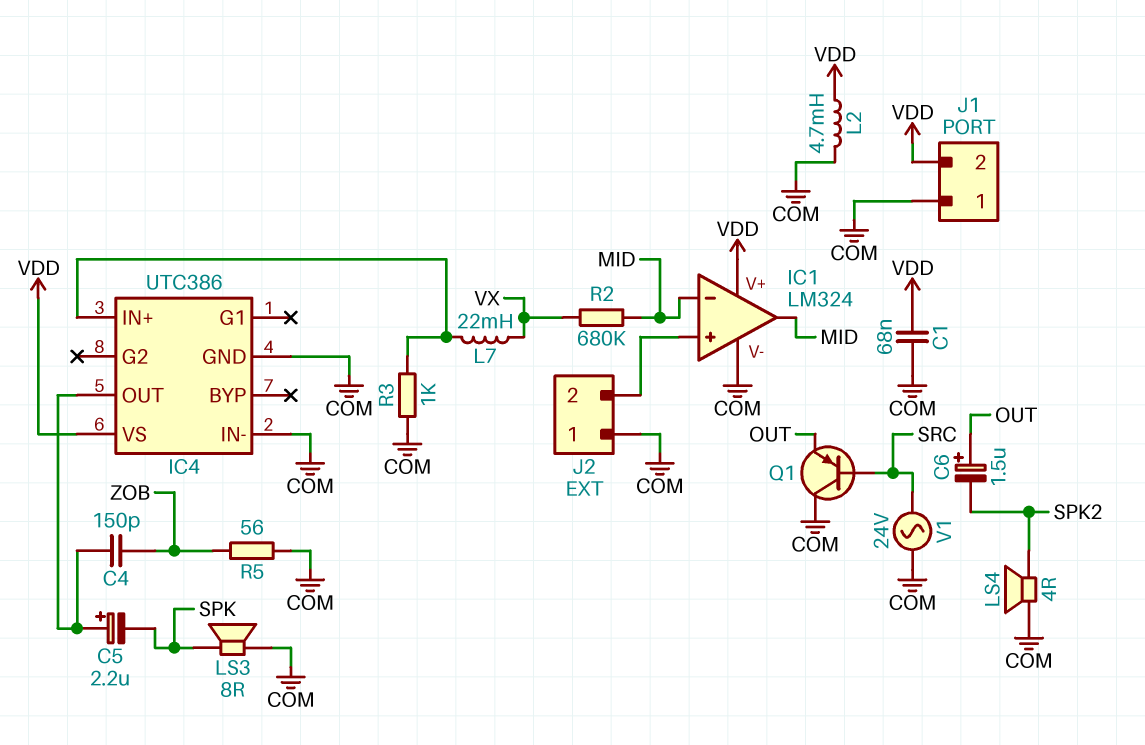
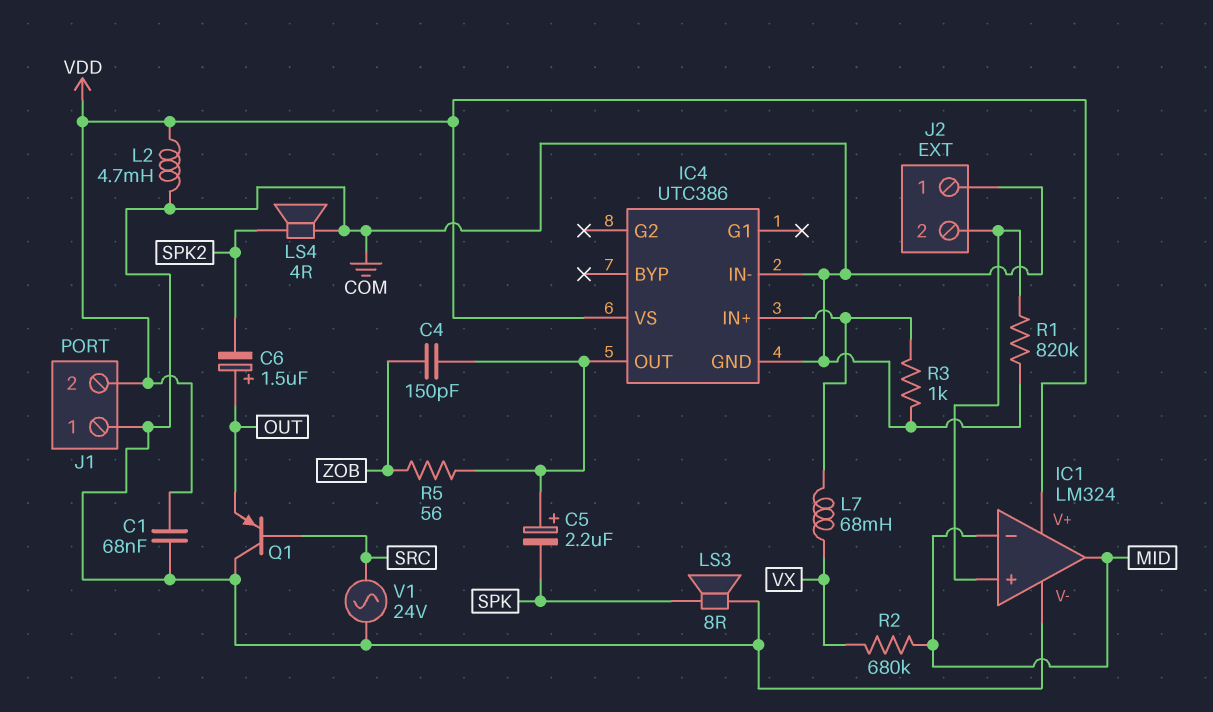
L7: 22mH (IC4/IN+, VX) -> 68mH (IC4/IN+, VX)
R1: none -> 820k (COM, IC1/in+)
R5: 56 (COM, ZOB) -> 56 (IC4/OUT, ZOB)

